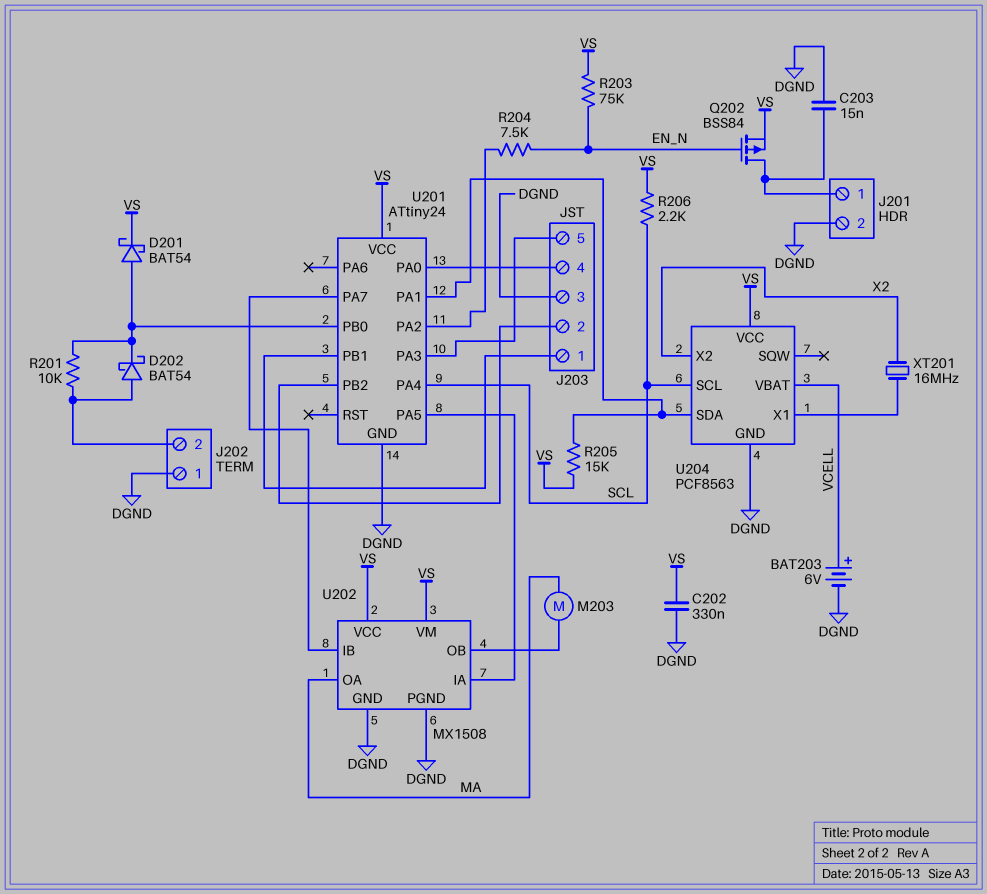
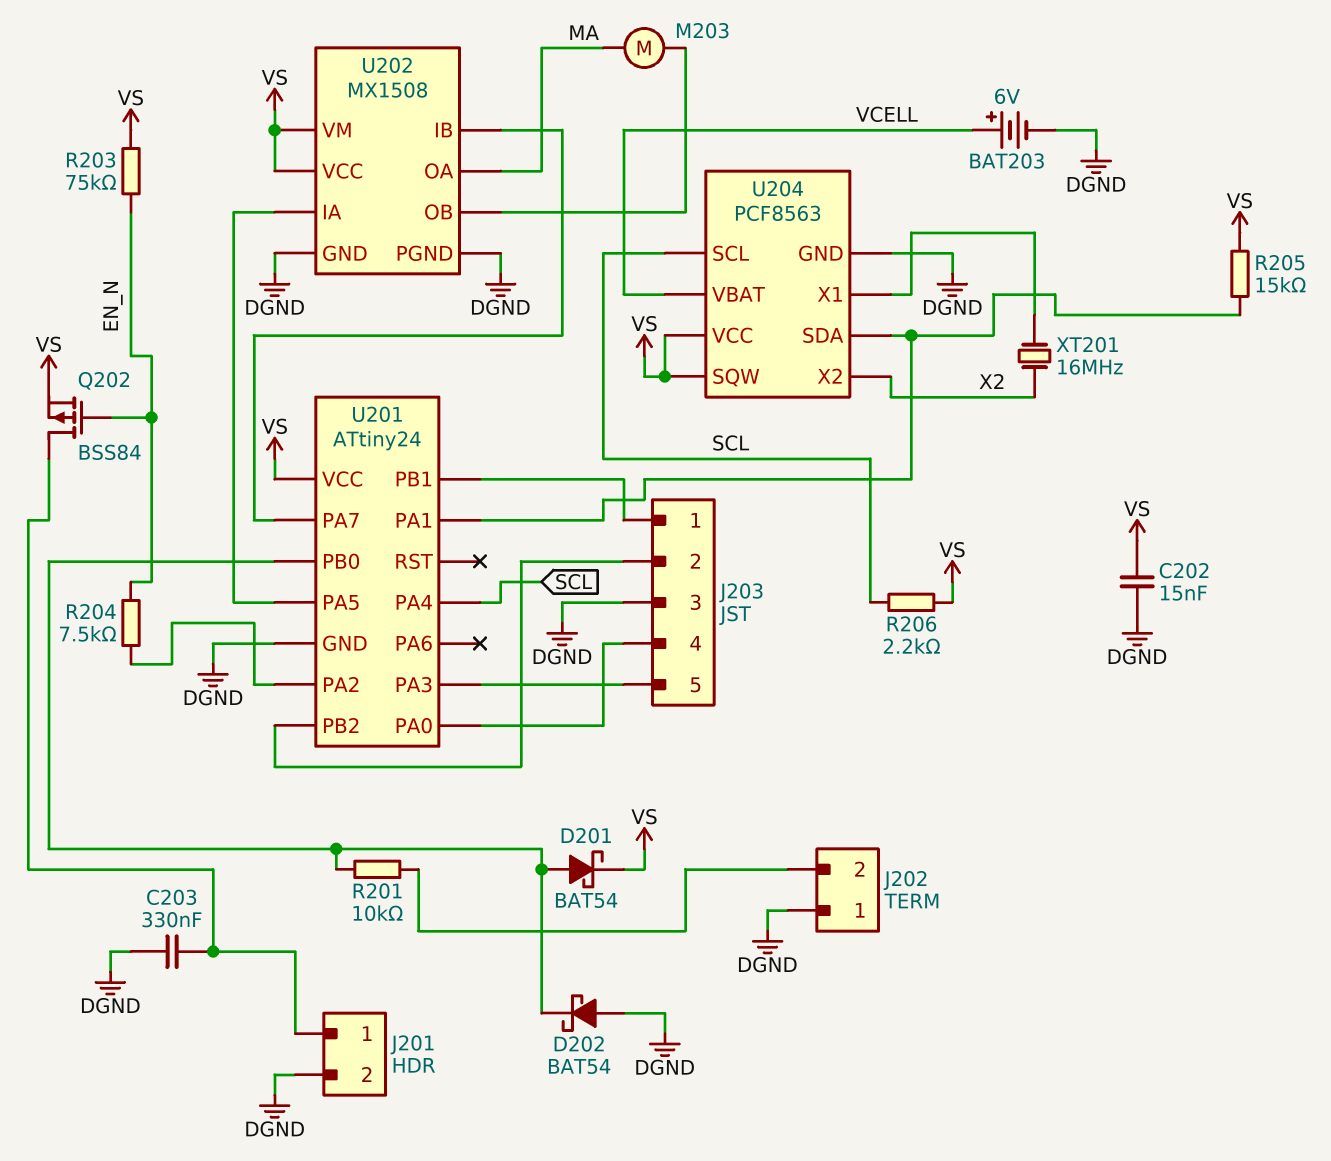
C202: 330nF (DGND, VS) -> 15nF (DGND, VS)
C203: 15nF (DGND, J201/1) -> 330nF (DGND, J201/1)
D202: schottky BAT54 (A J202/2, K U201/PB0) -> schottky BAT54 (A DGND, K U201/PB0)
U204 pin SQW: none -> VS

